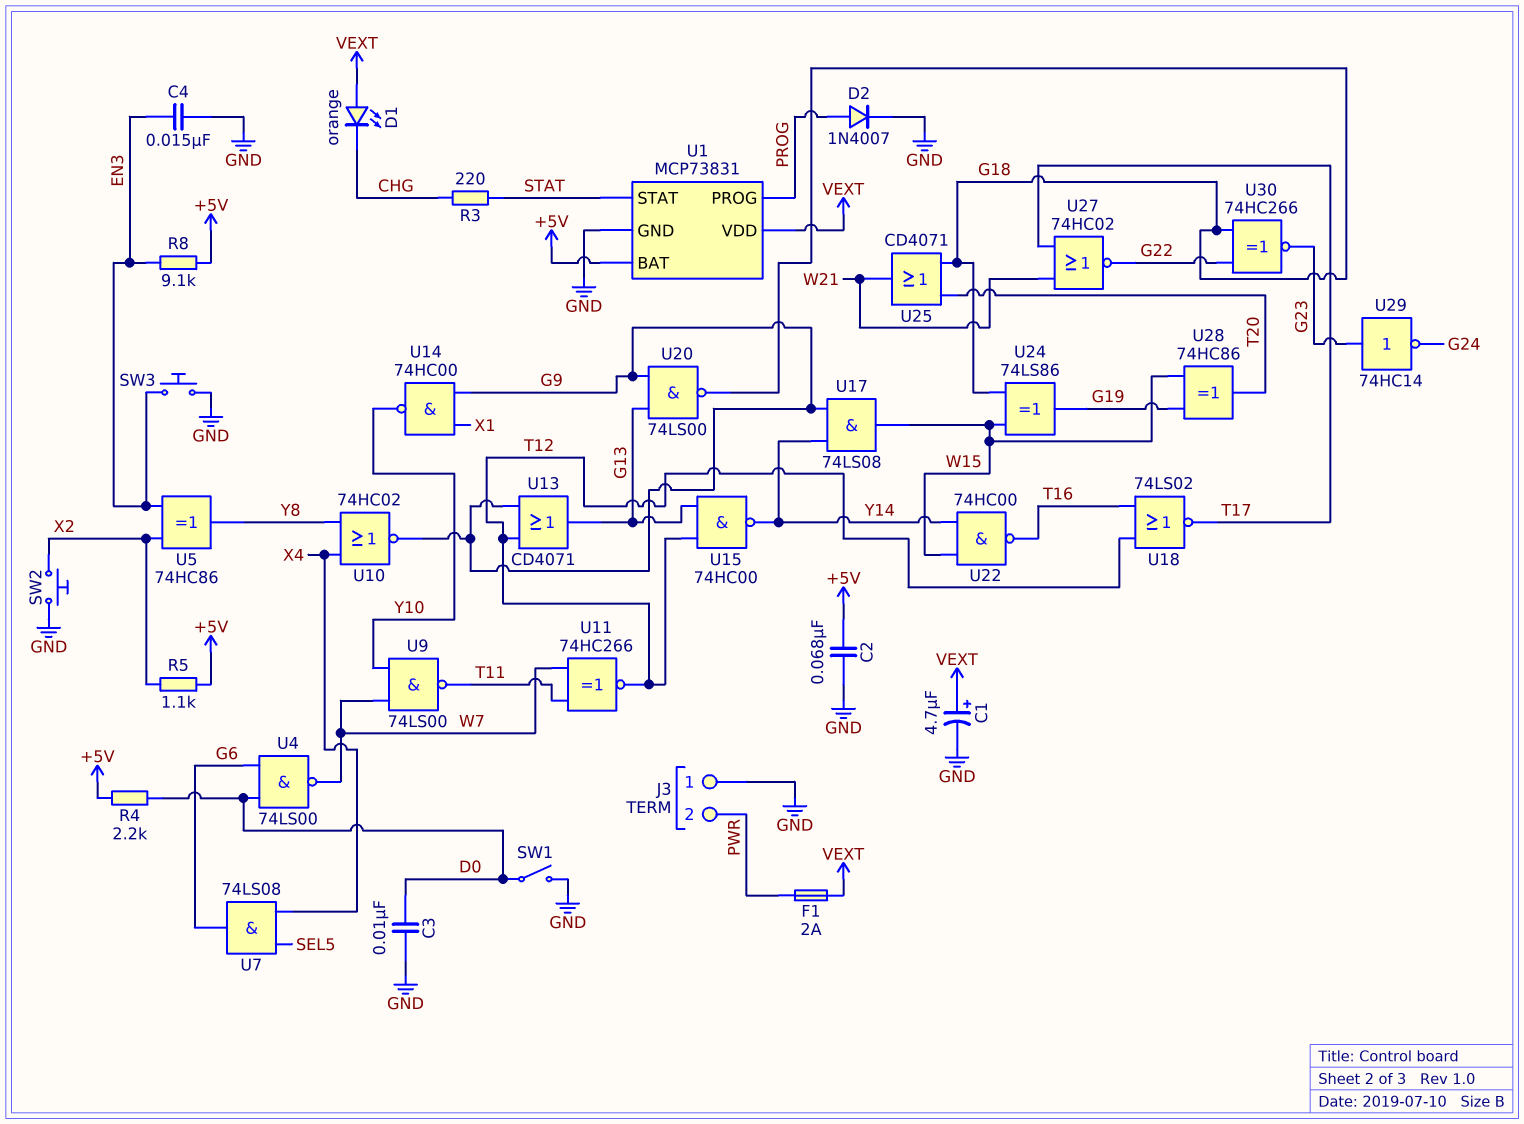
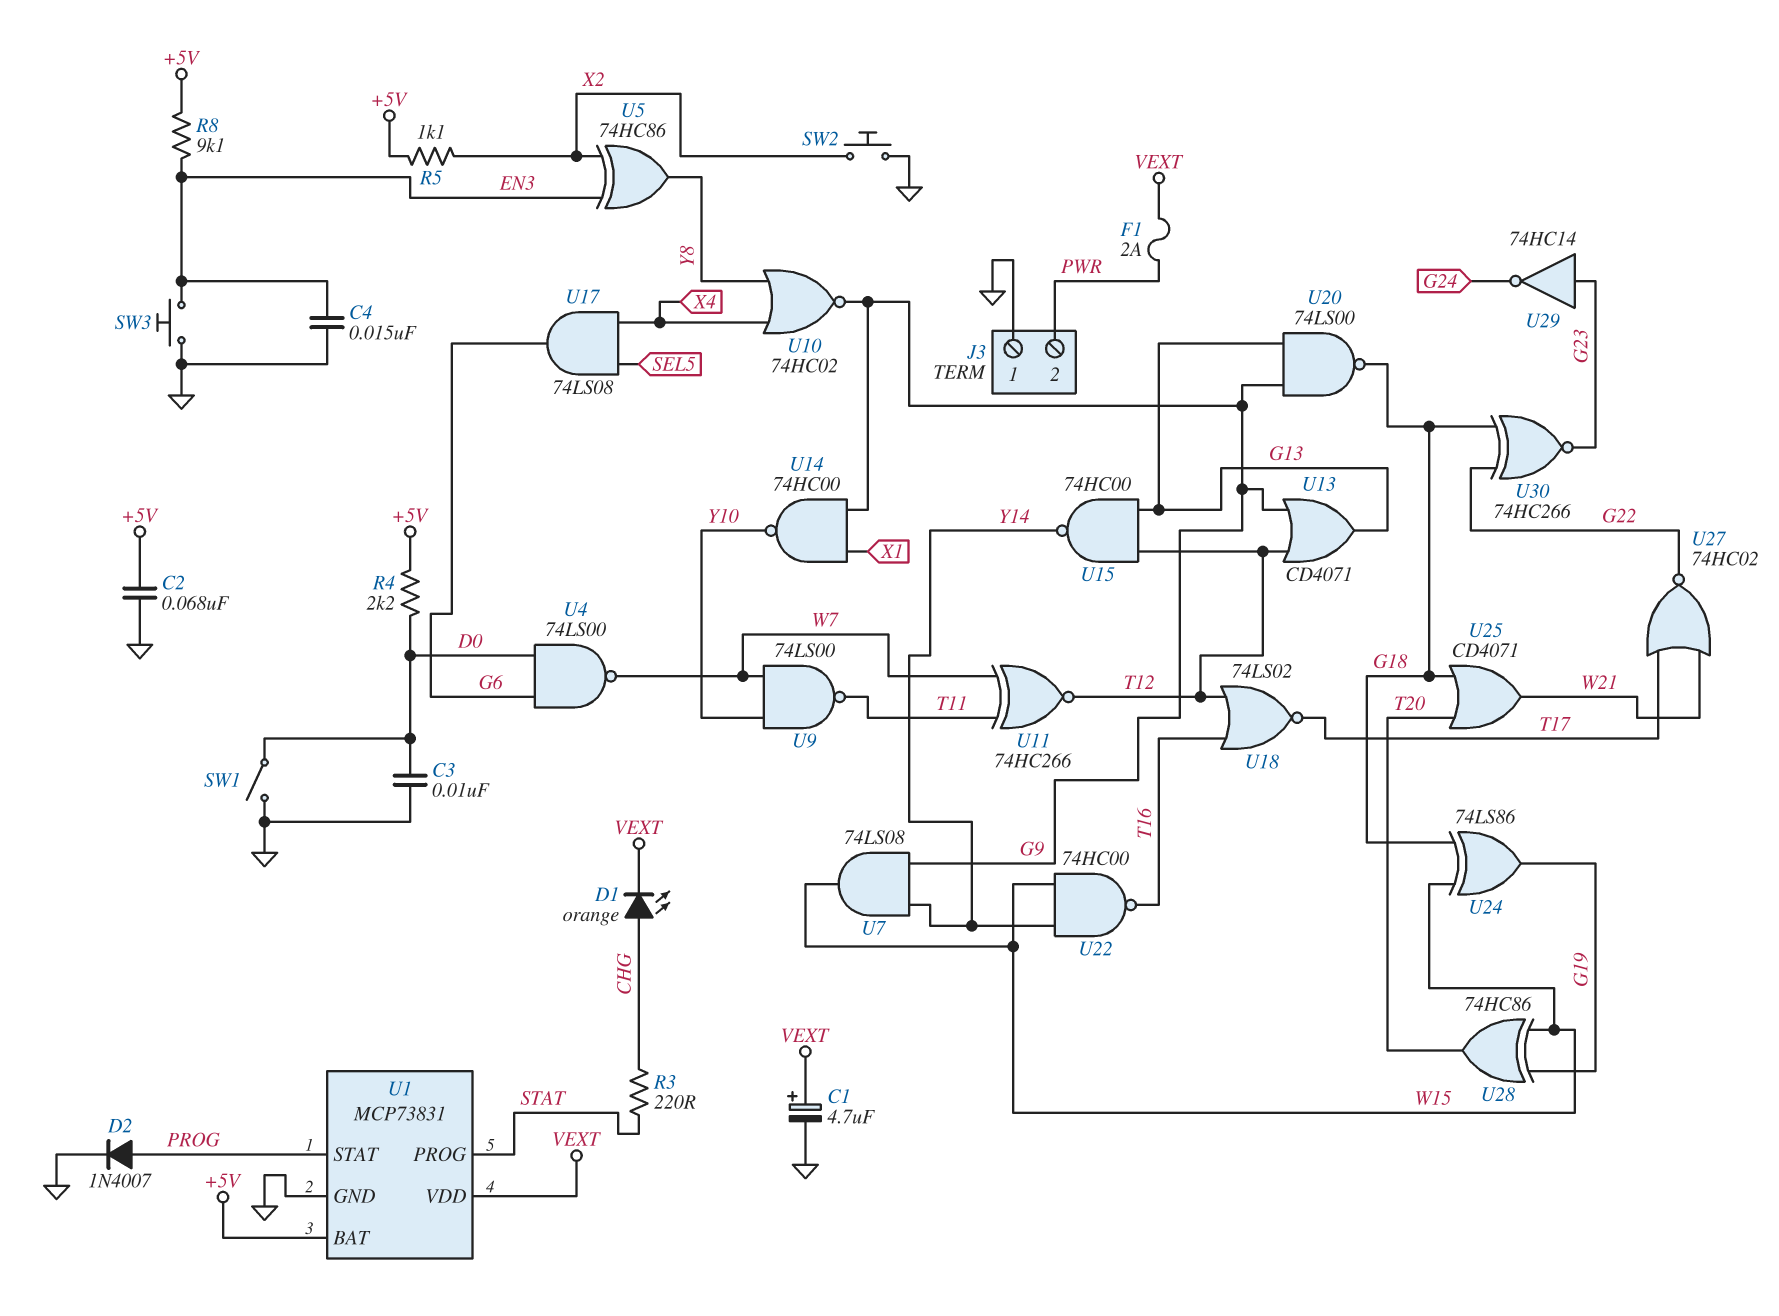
D1: LED orange (A VEXT, K CHG) -> LED orange (A CHG, K VEXT)
U1 pin PROG: PROG -> STAT
U1 pin STAT: STAT -> PROG
U7: AND 74LS08 (in SEL5, in X4, out G6) -> AND 74LS08 (in G9, in Y14, out W15)
U17: AND 74LS08 (in G9, in Y14, out W15) -> AND 74LS08 (in SEL5, in X4, out G6)

